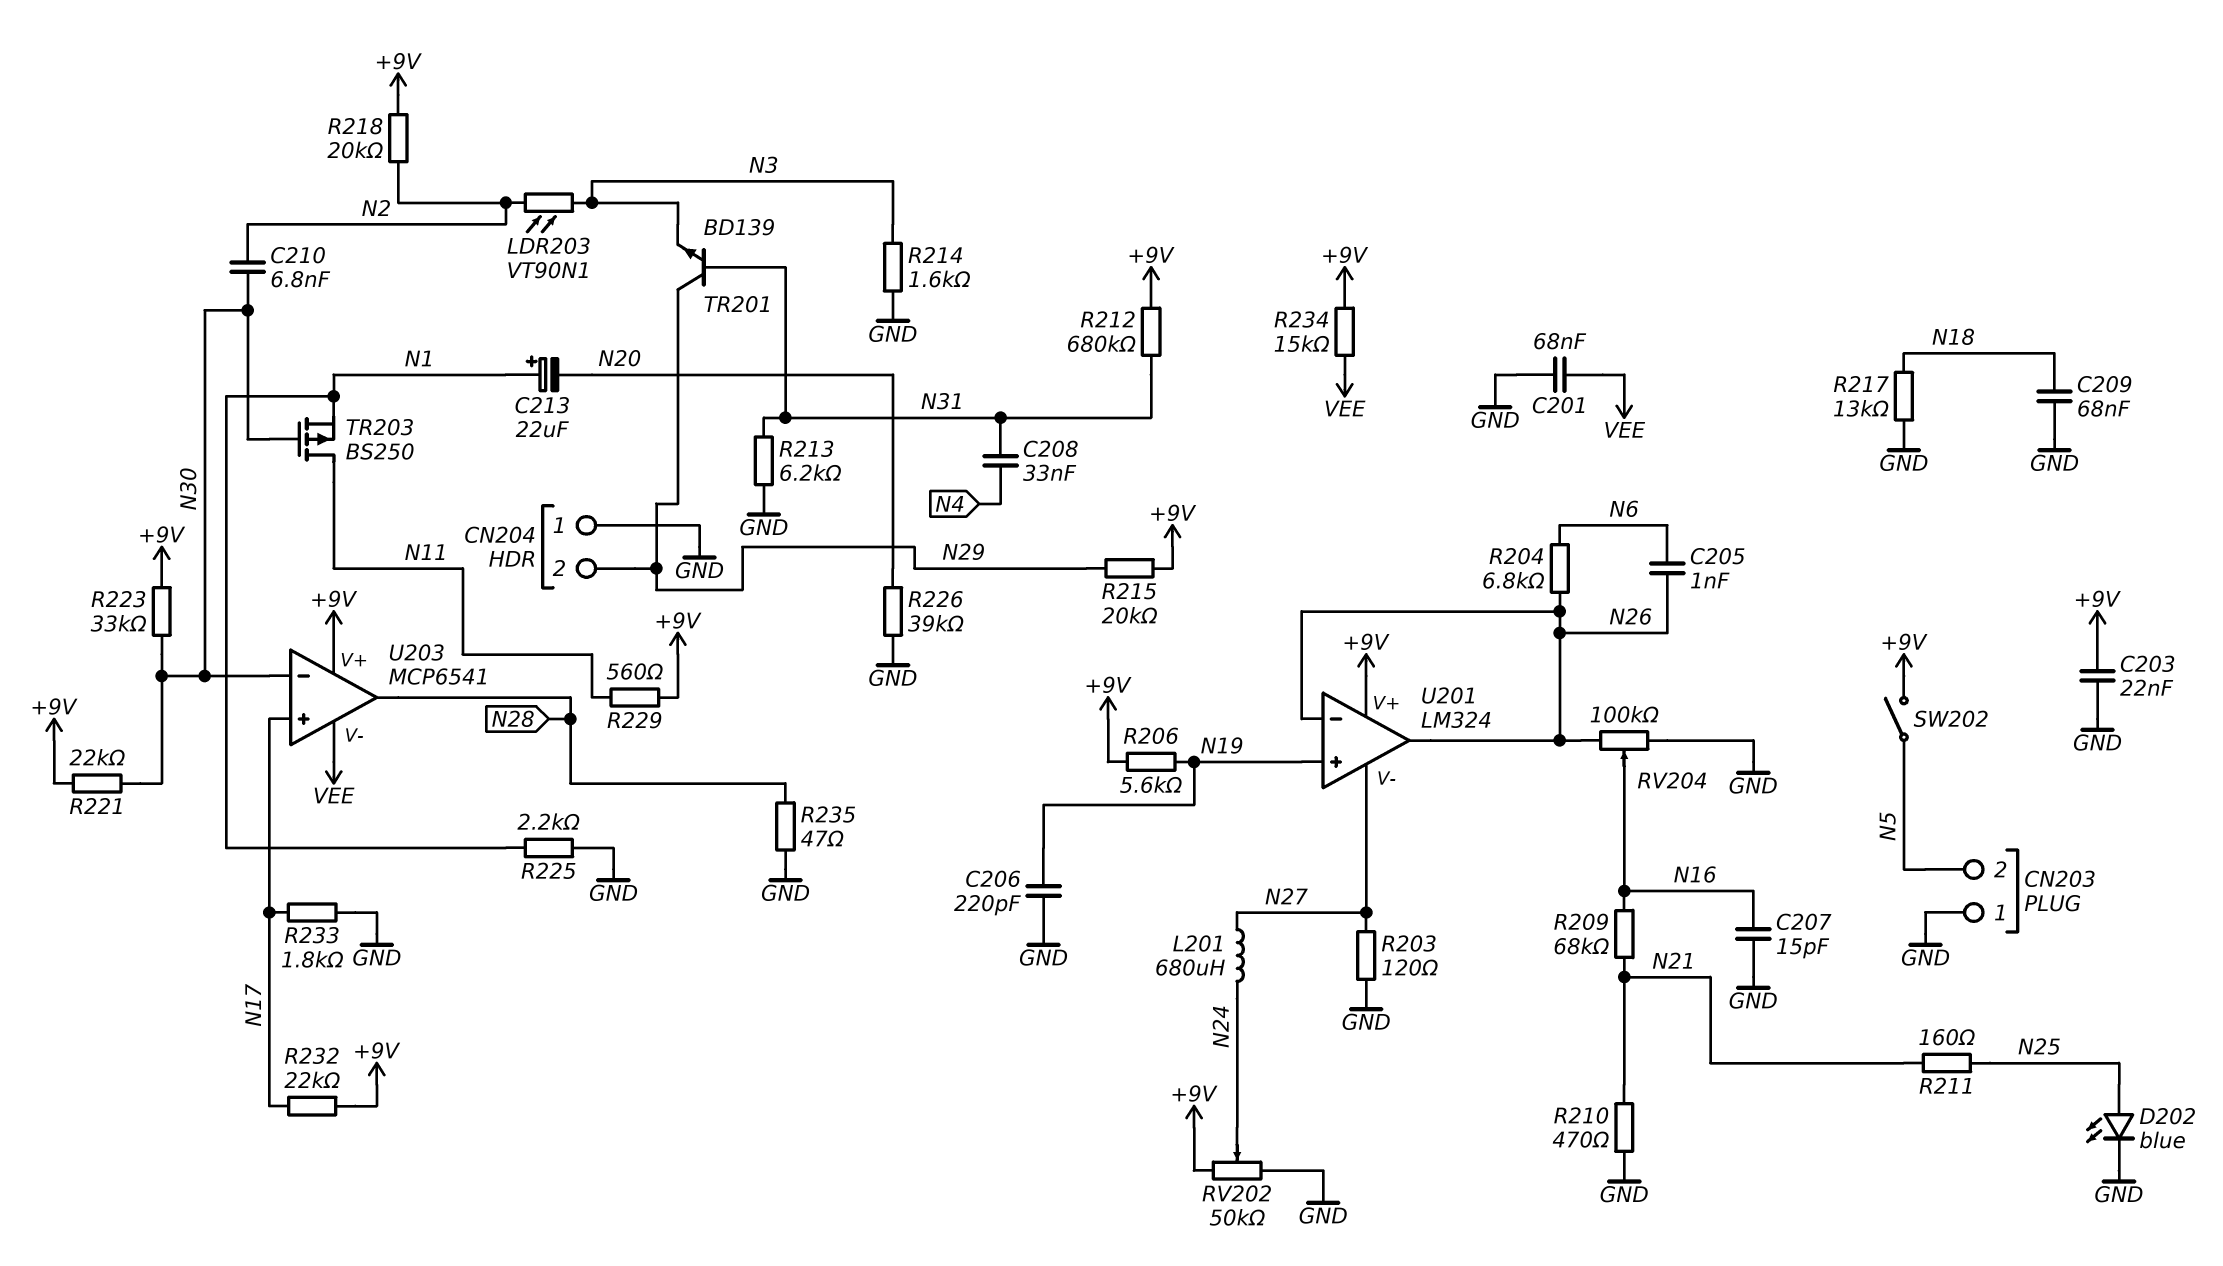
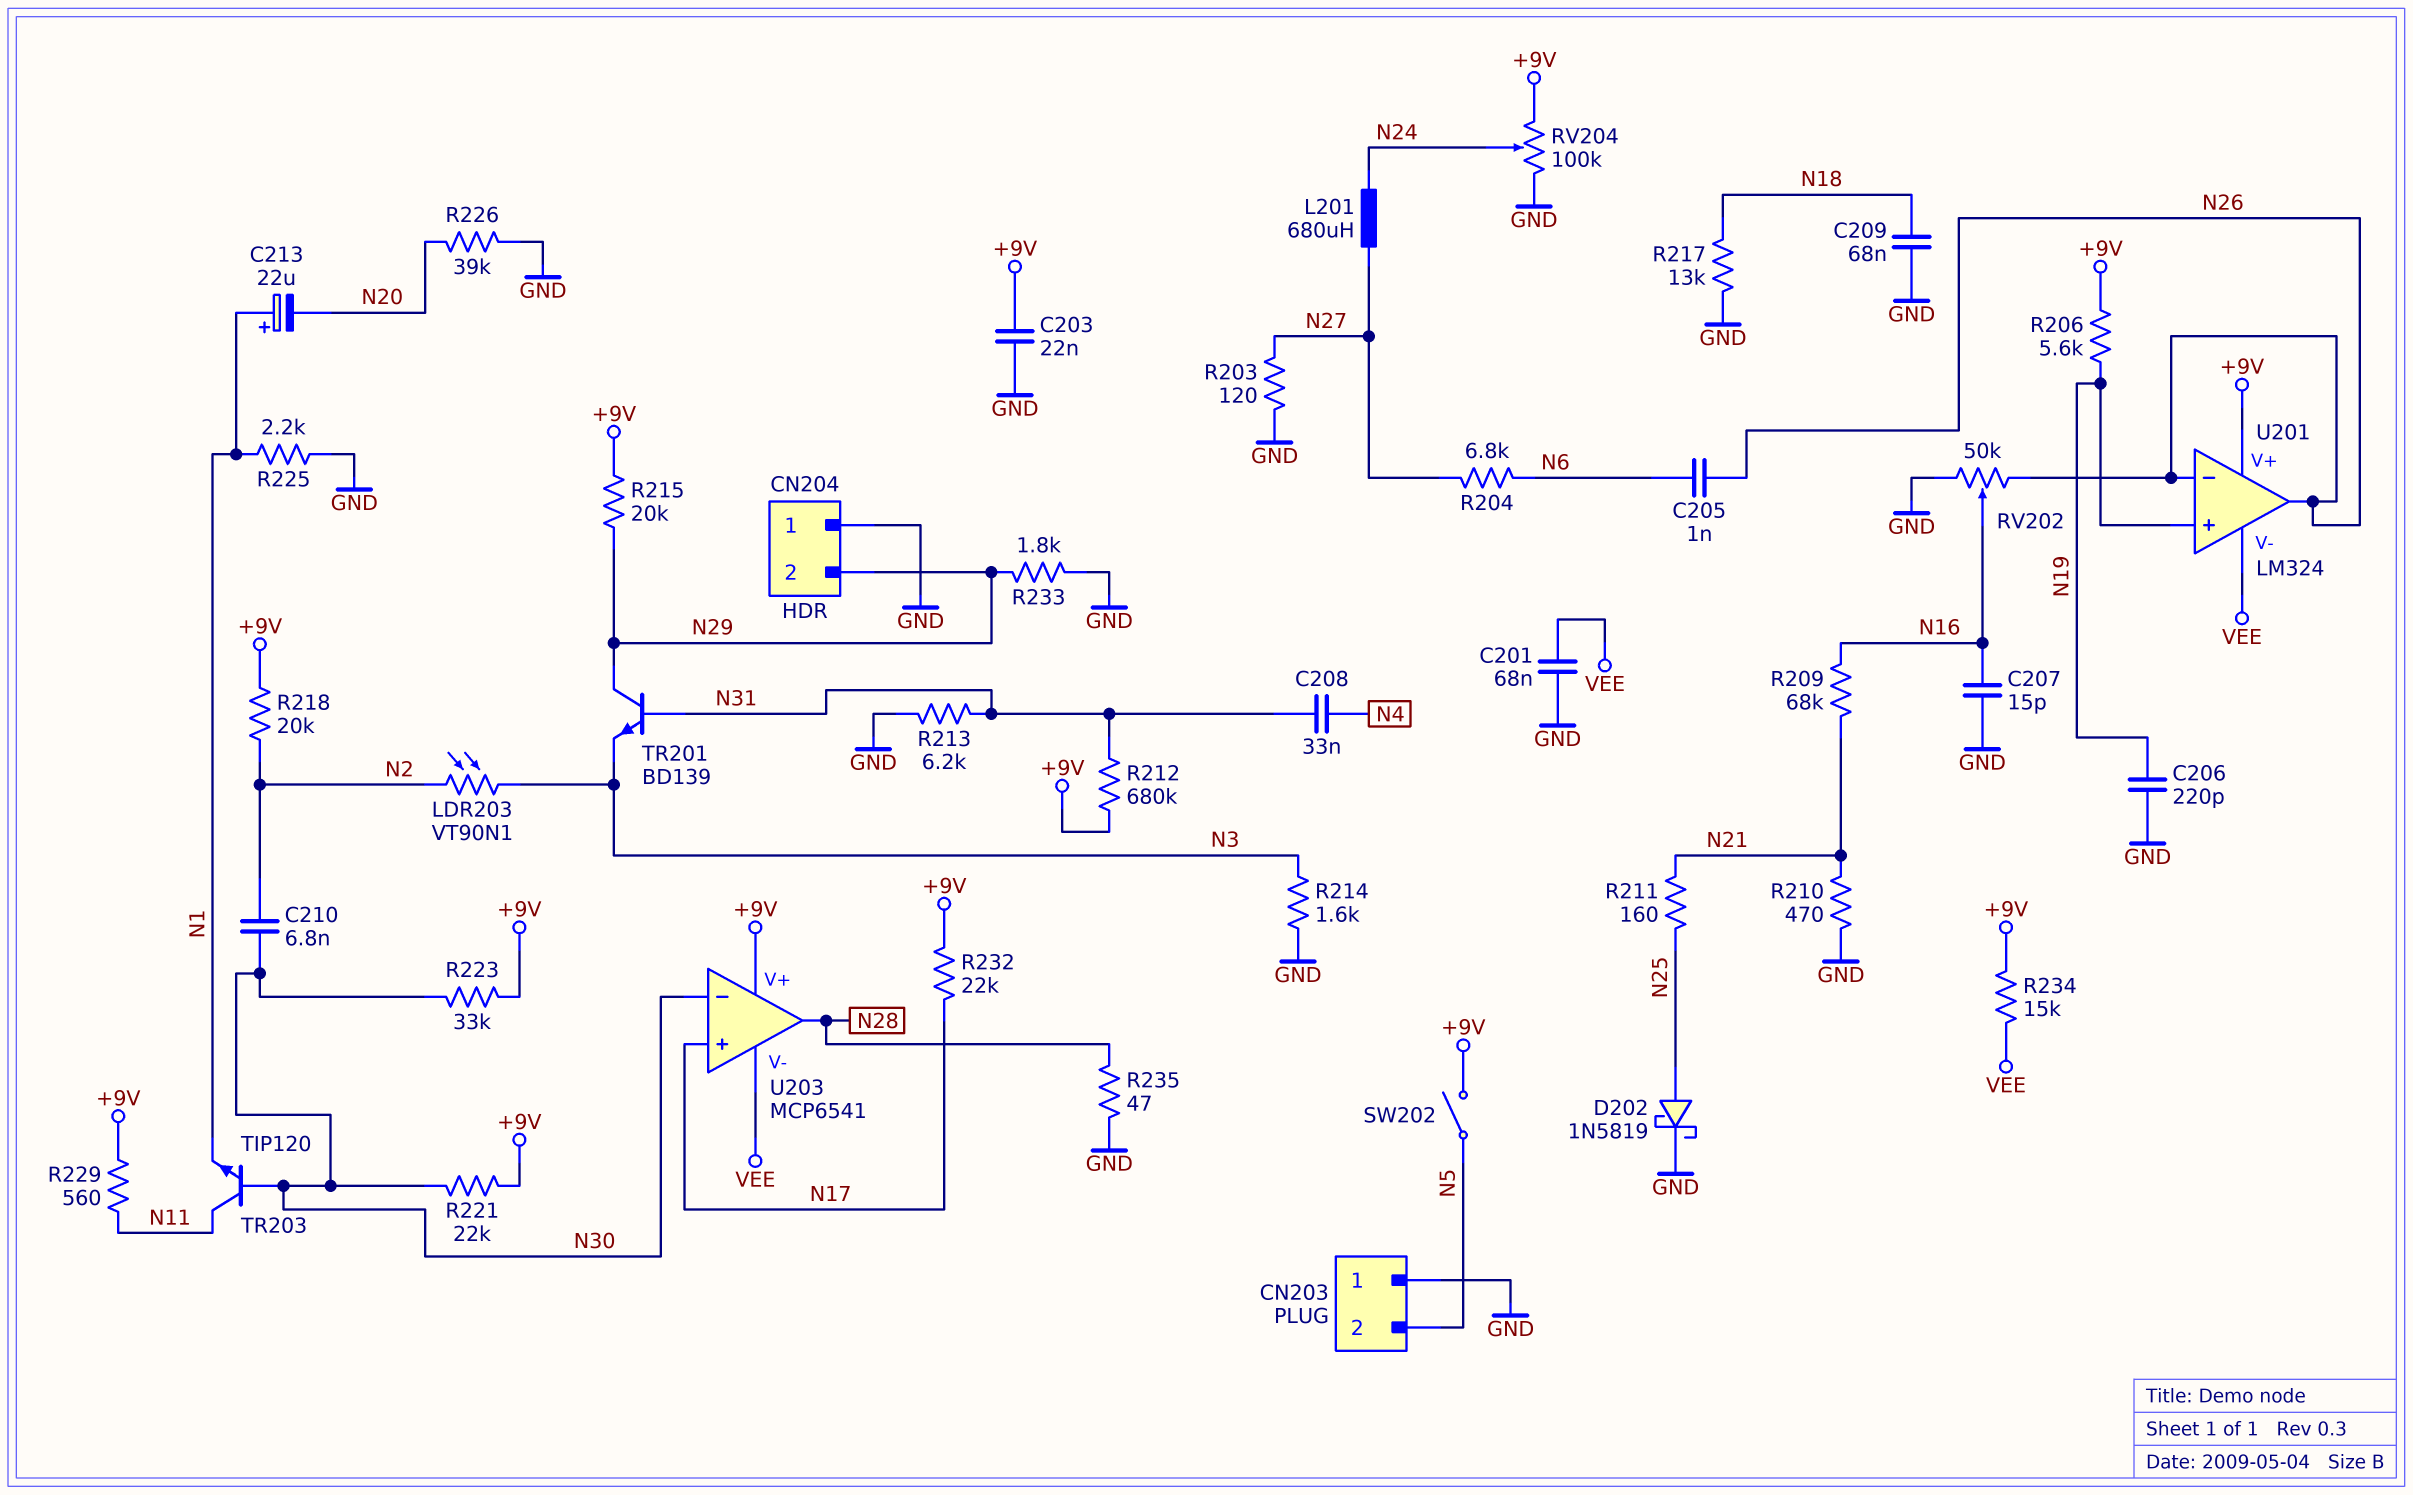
D202: LED blue (A N25, K GND) -> schottky 1N5819 (A N25, K GND)
R204: 6.8k (N6, N26) -> 6.8k (N6, N27)
R233: 1.8k (GND, N17) -> 1.8k (GND, N29)
RV202: 50k (+9V, GND, wiper N24) -> 50k (GND, N26, wiper N16)
RV204: 100k (GND, N26, wiper N16) -> 100k (+9V, GND, wiper N24)
TR203: PMOS BS250 (G N30, D N11, S N1) -> NPN TIP120 (B N30, C N11, E N1)
U201 pin V-: N27 -> VEE

